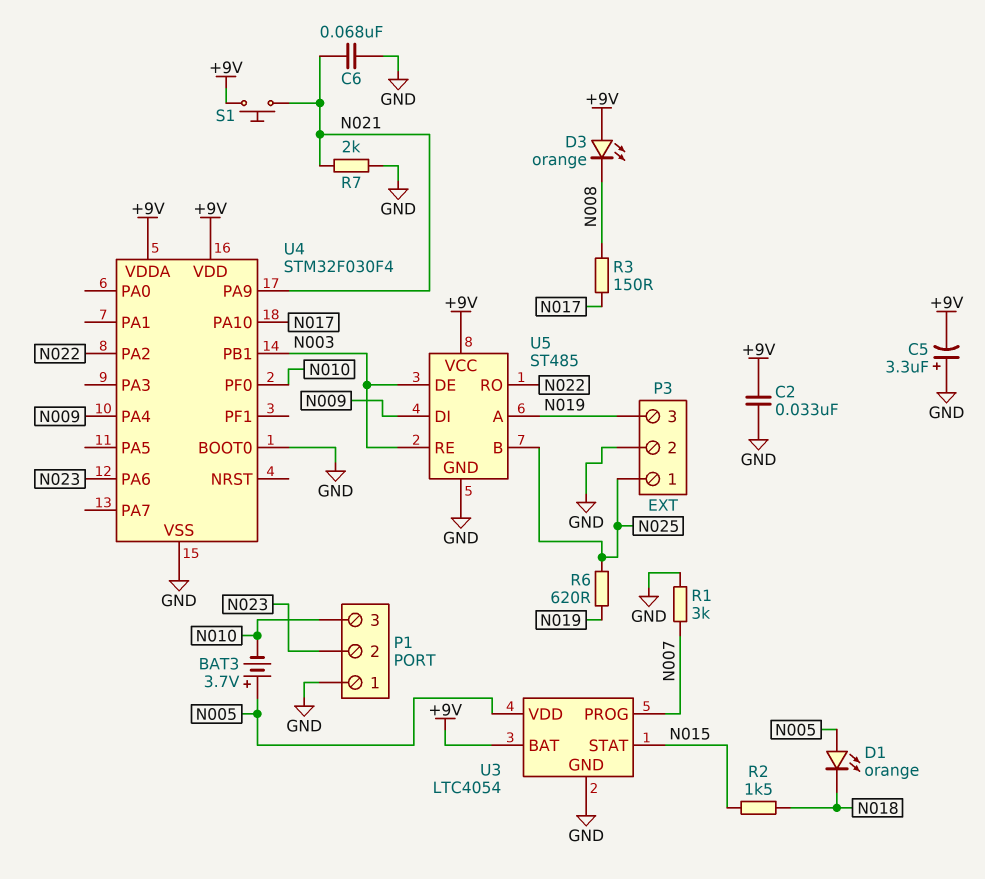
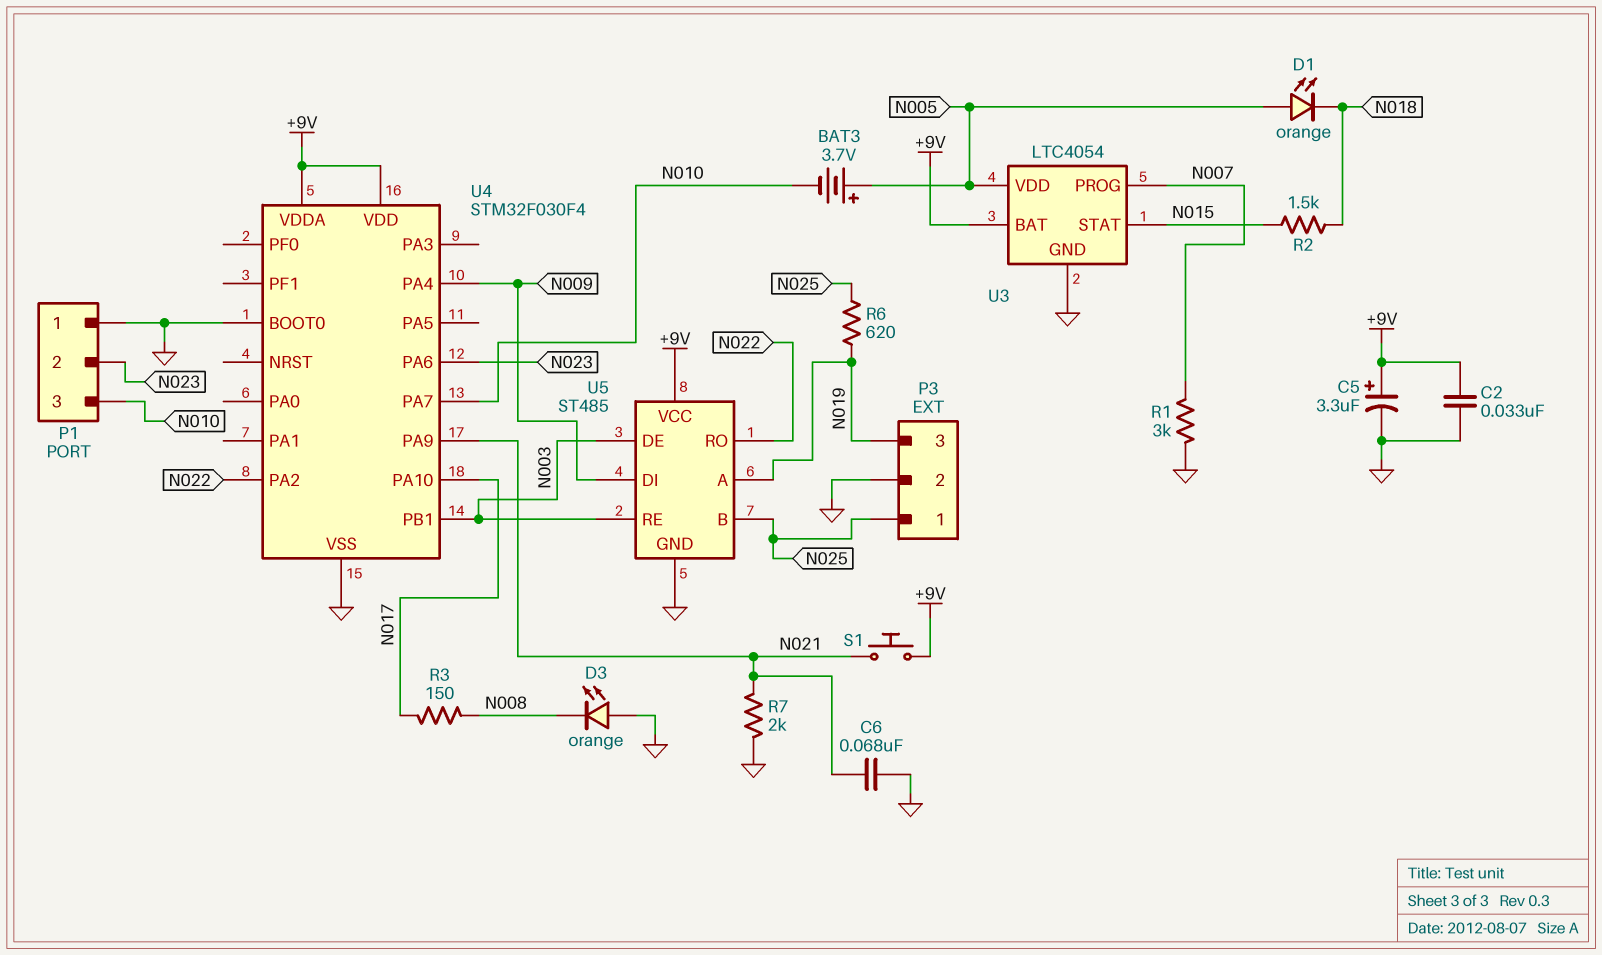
C5: 3.3uF (plus GND, minus +9V) -> 3.3uF (plus +9V, minus GND)
D3: LED orange (A +9V, K N008) -> LED orange (A GND, K N008)
U4 pin PA7: none -> N010
U4 pin PF0: N010 -> none

